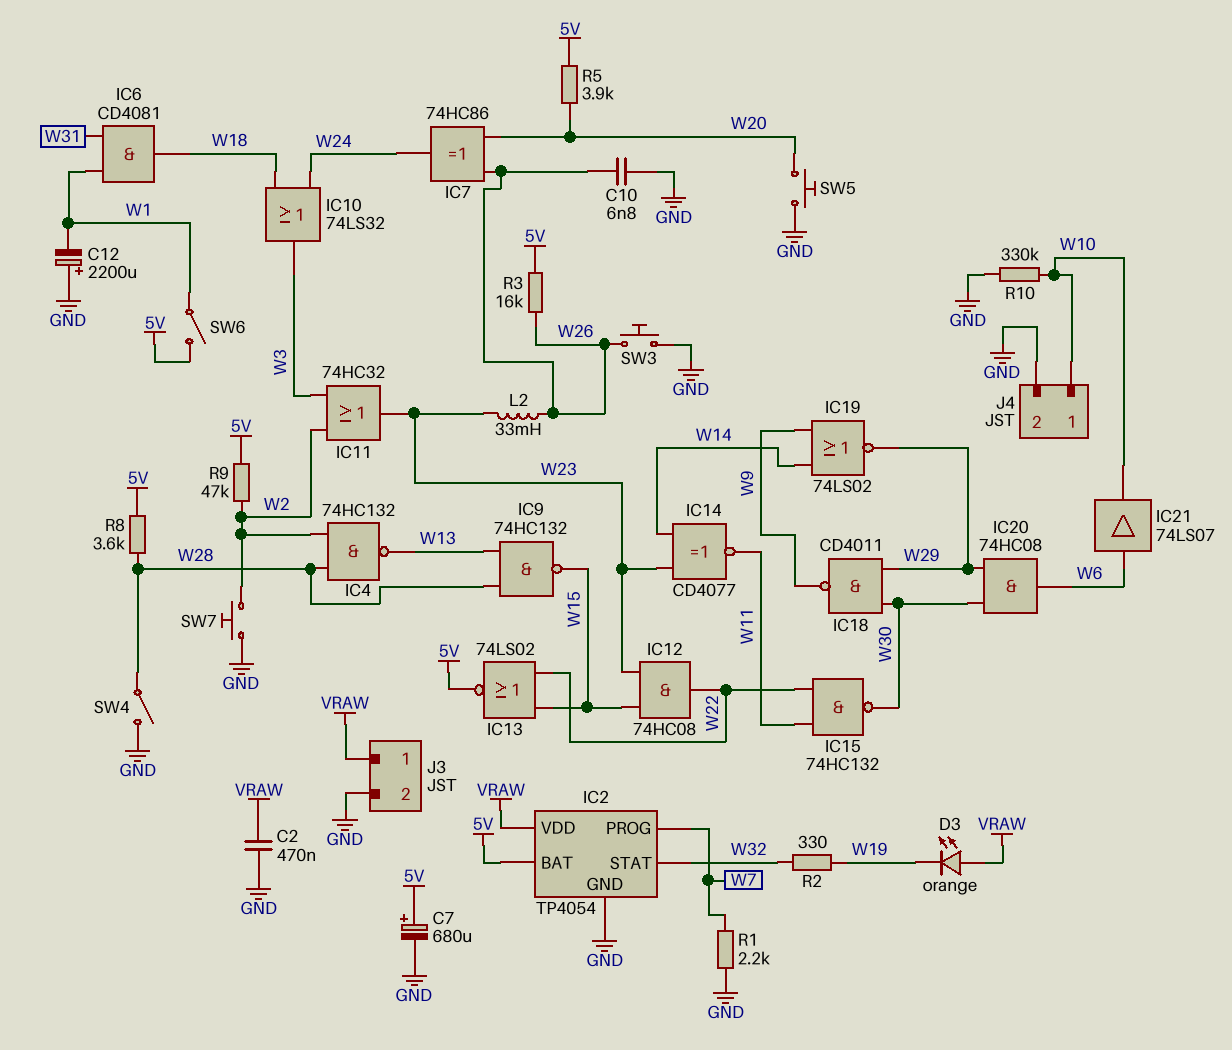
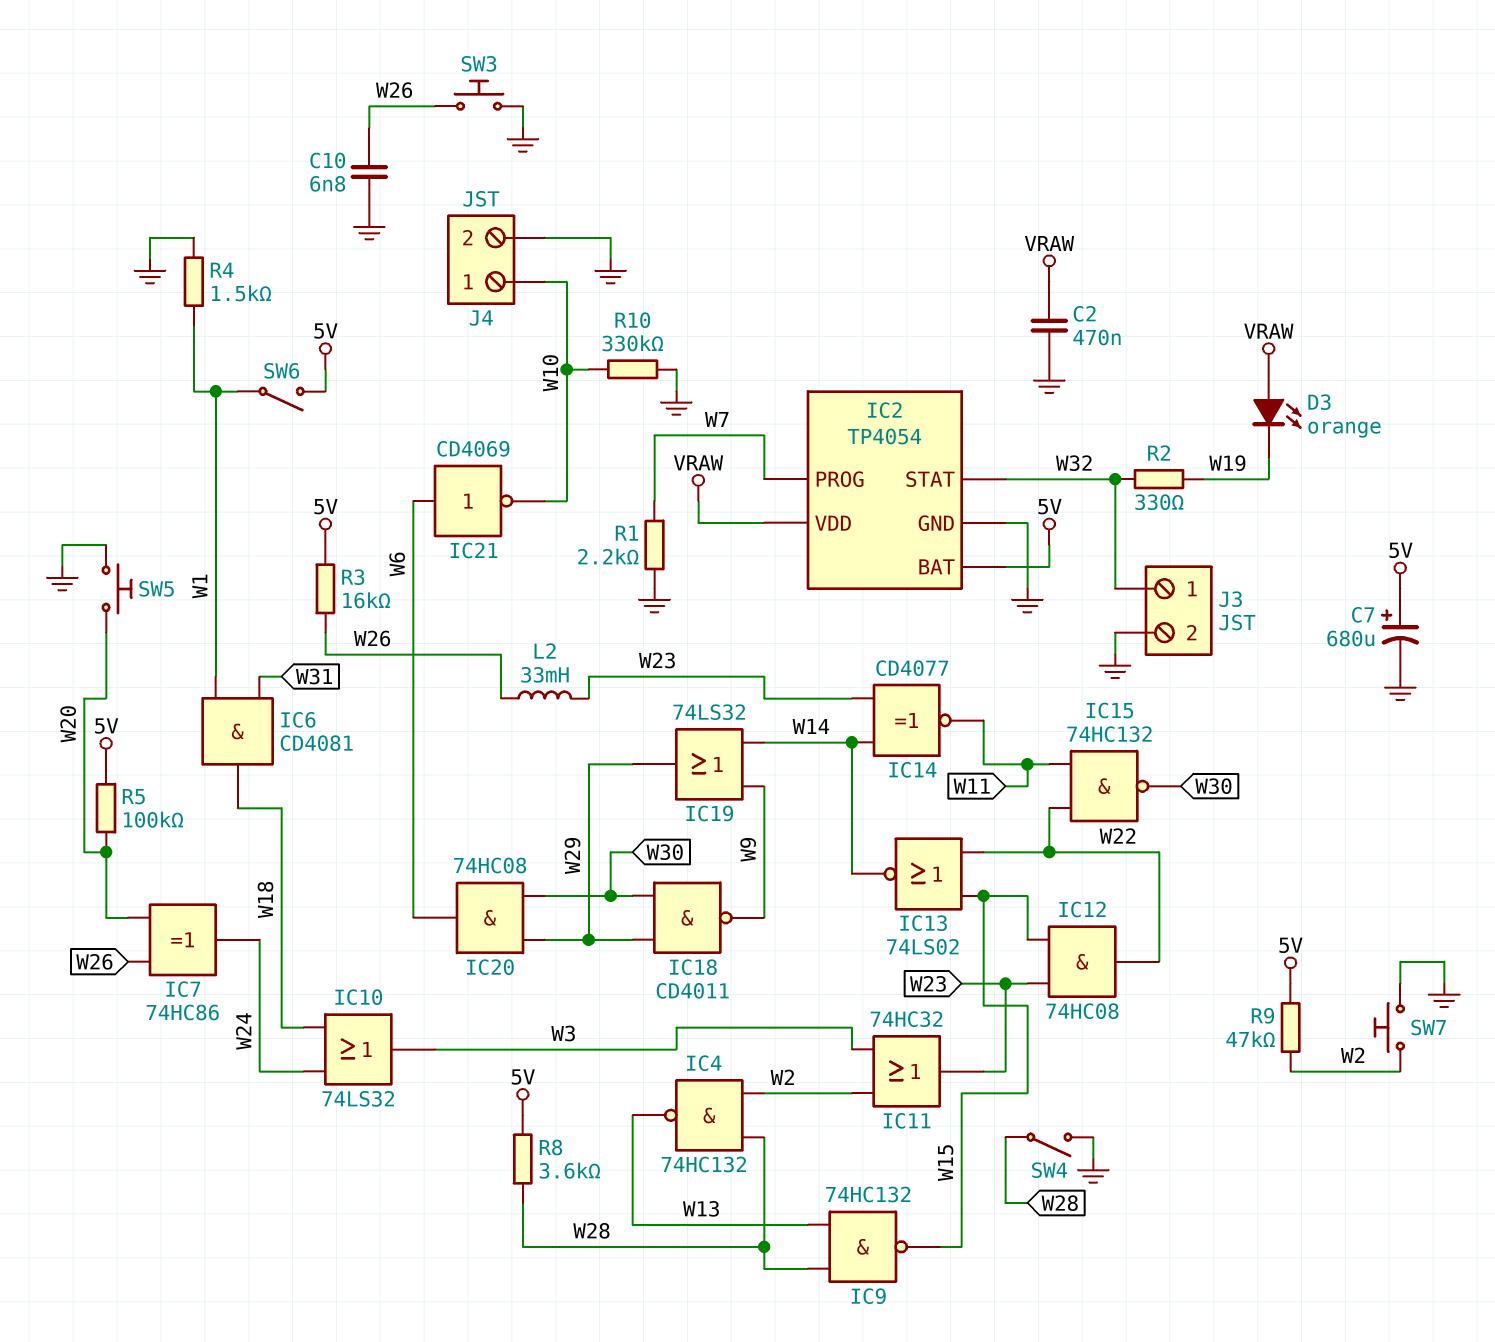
C12: 2200uF (plus GND, minus W1) -> none
IC13: NOR 74LS02 (in W15, in W22, out 5V) -> NOR 74LS02 (in W15, in W22, out W14)
IC19: NOR 74LS02 (in W9, in W14, out W29) -> OR 74LS32 (in W9, in W14, out W29)
IC21: buffer 74LS07 (in W6, out W10) -> NOT CD4069 (in W6, out W10)
J3 pin 1: VRAW -> W32
R4: none -> 1.5k (GND, W1)
R5: 3.9k (5V, W20) -> 100k (5V, W20)

